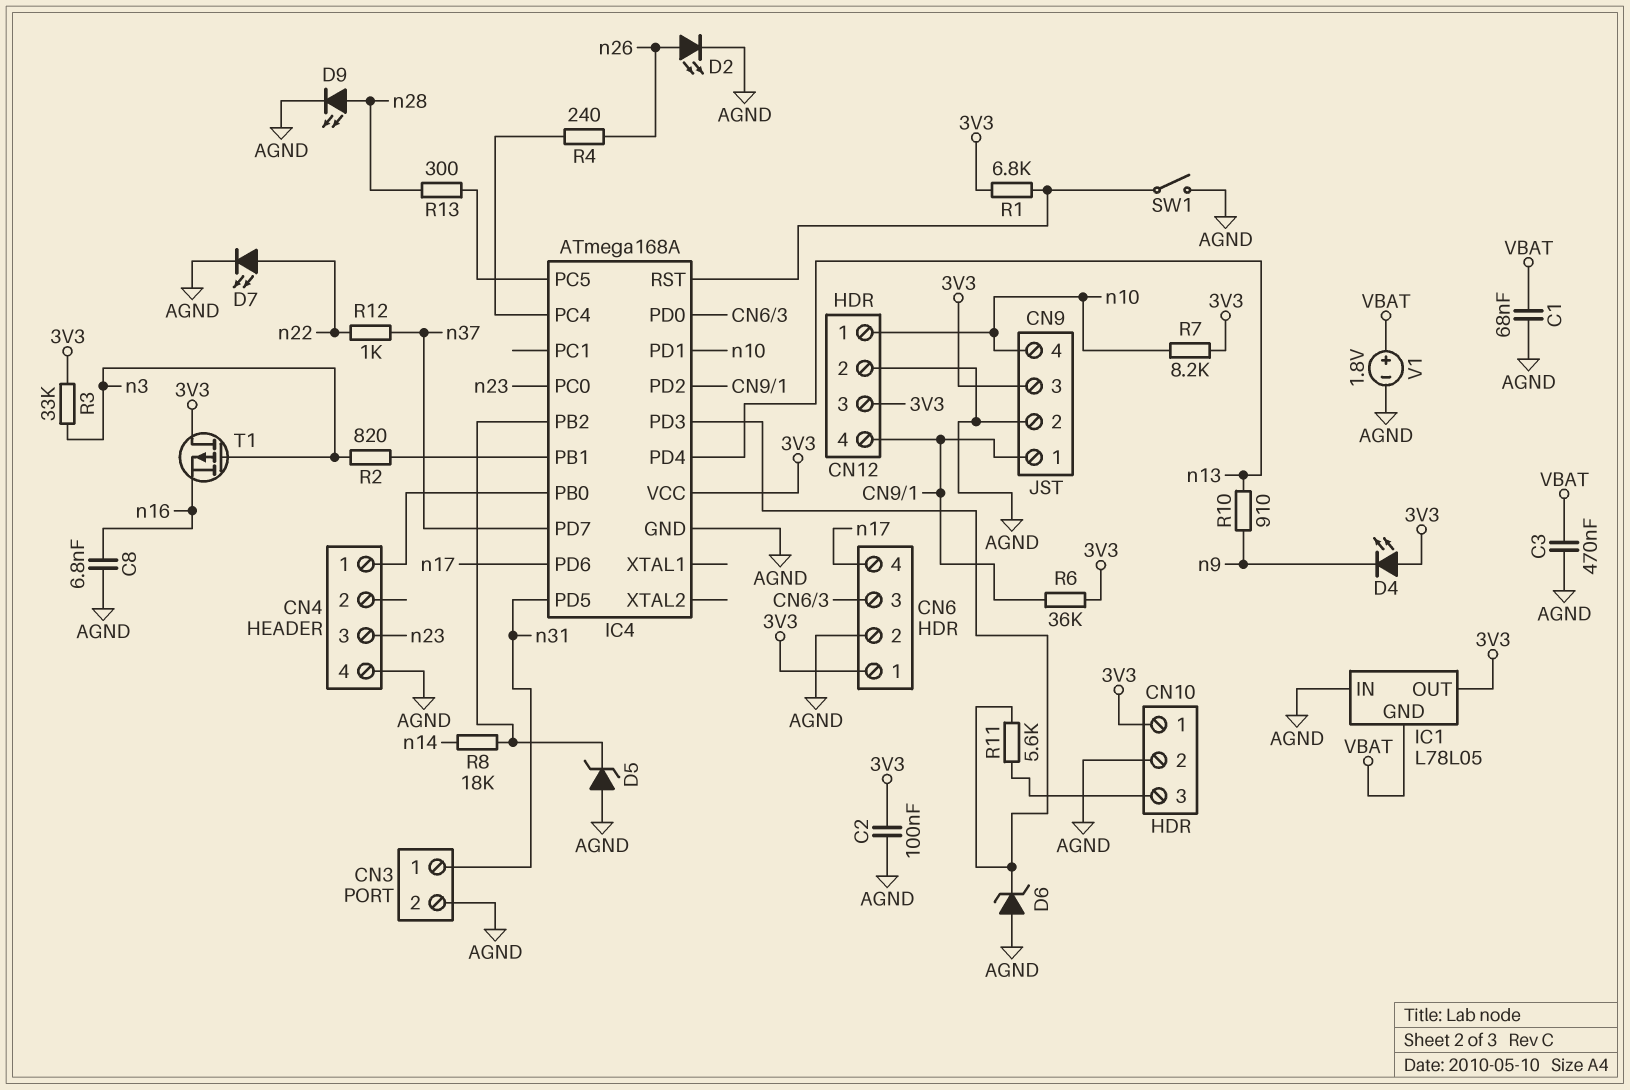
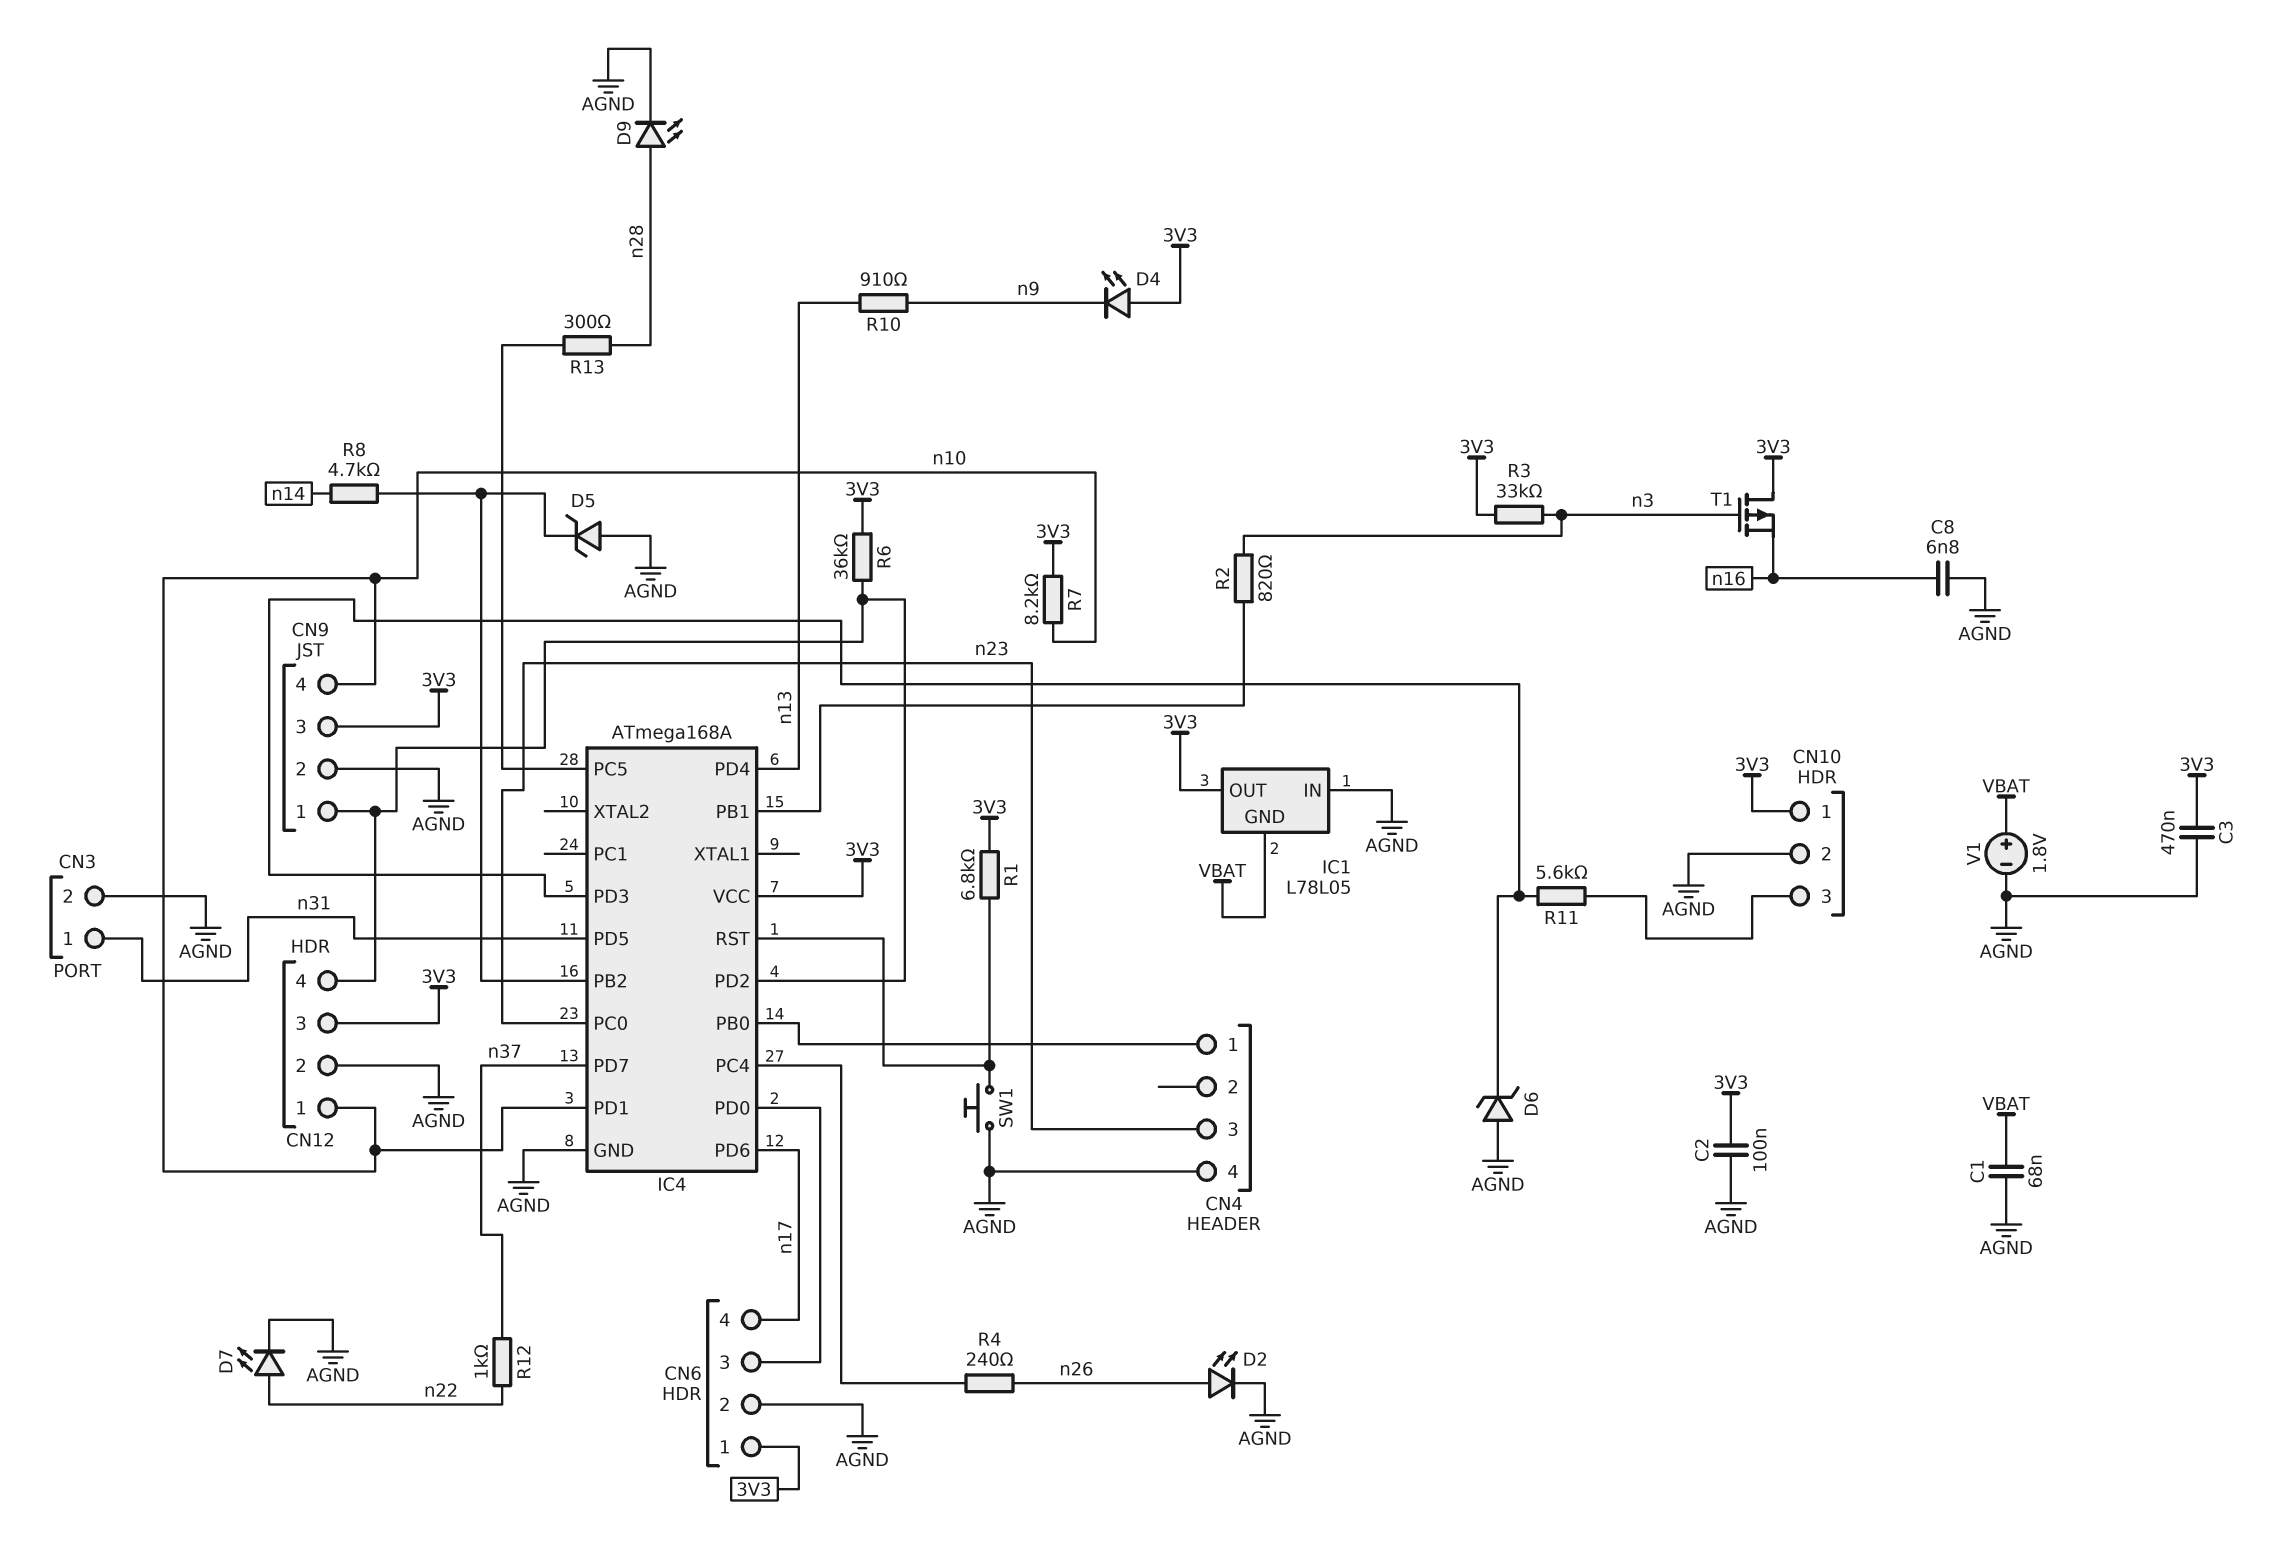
C3: 470nF (AGND, VBAT) -> 470nF (3V3, AGND)
R8: 18k (IC4/PB2, n14) -> 4.7k (IC4/PB2, n14)
SW1: switch (AGND, IC4/RST) -> button (AGND, IC4/RST)

